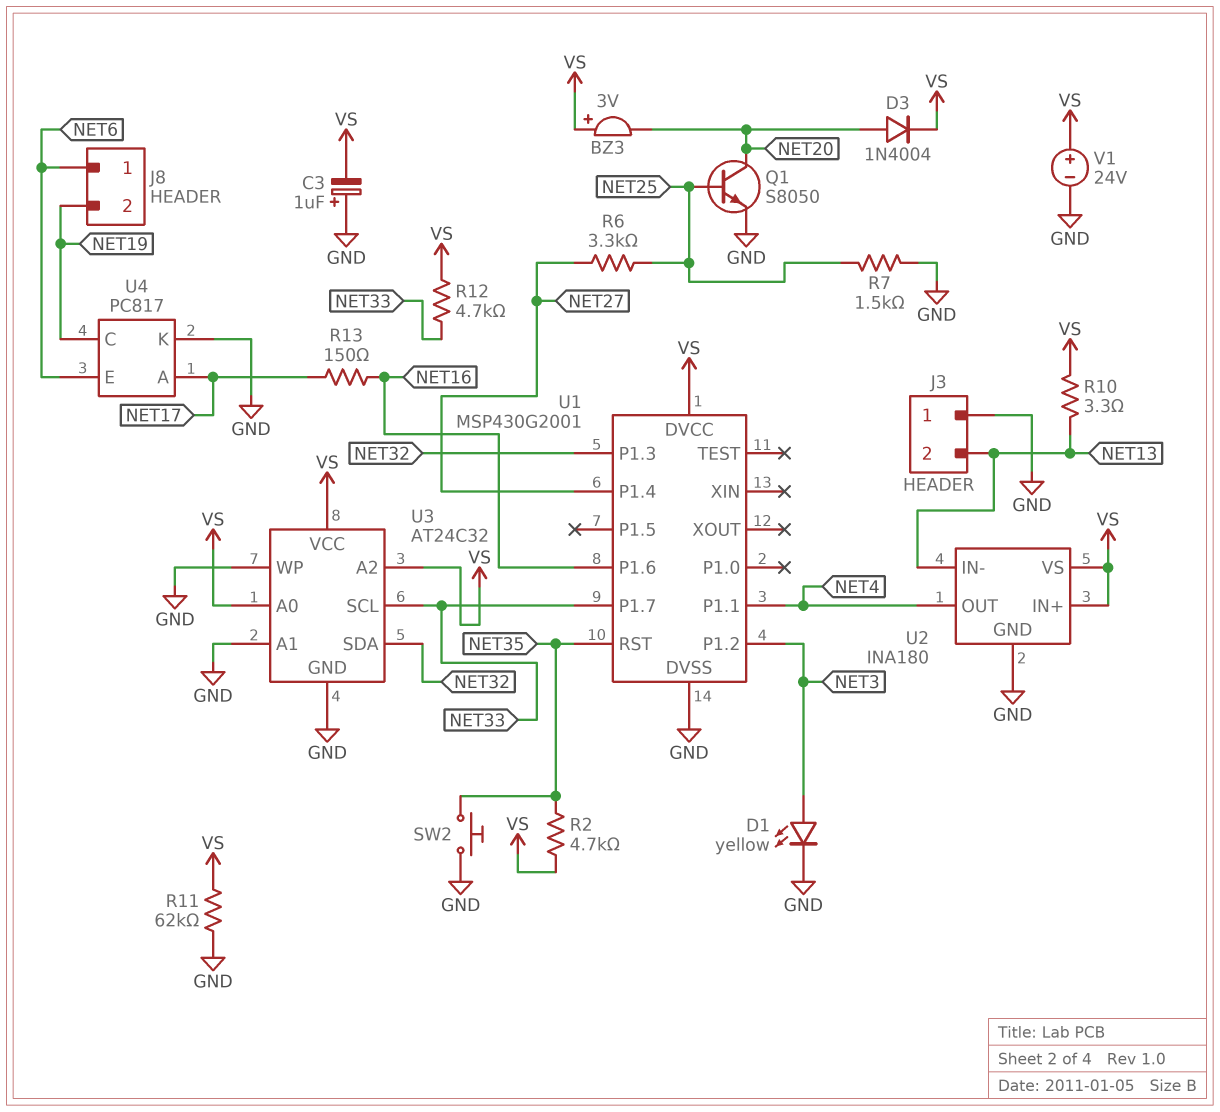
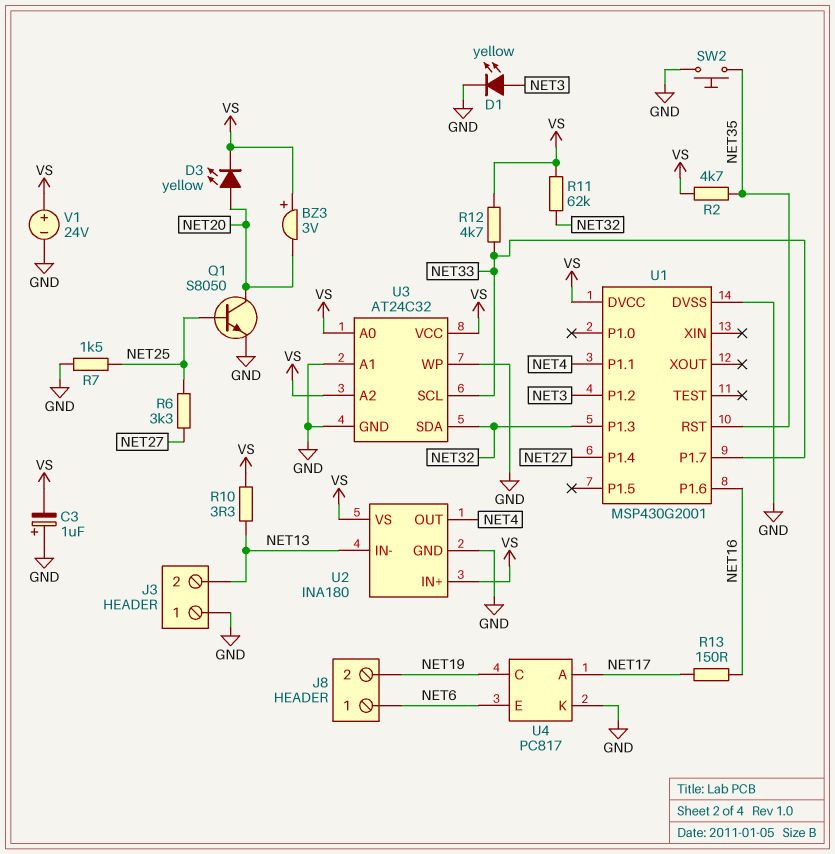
D3: diode 1N4004 (A NET20, K VS) -> LED yellow (A NET20, K VS)
R11: 62k (GND, VS) -> 62k (NET32, VS)

